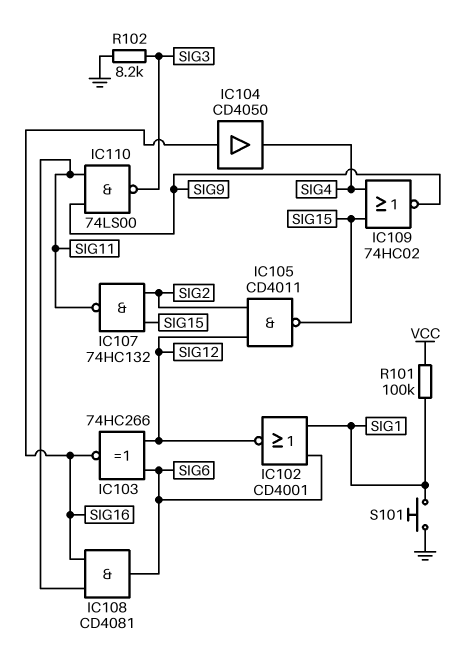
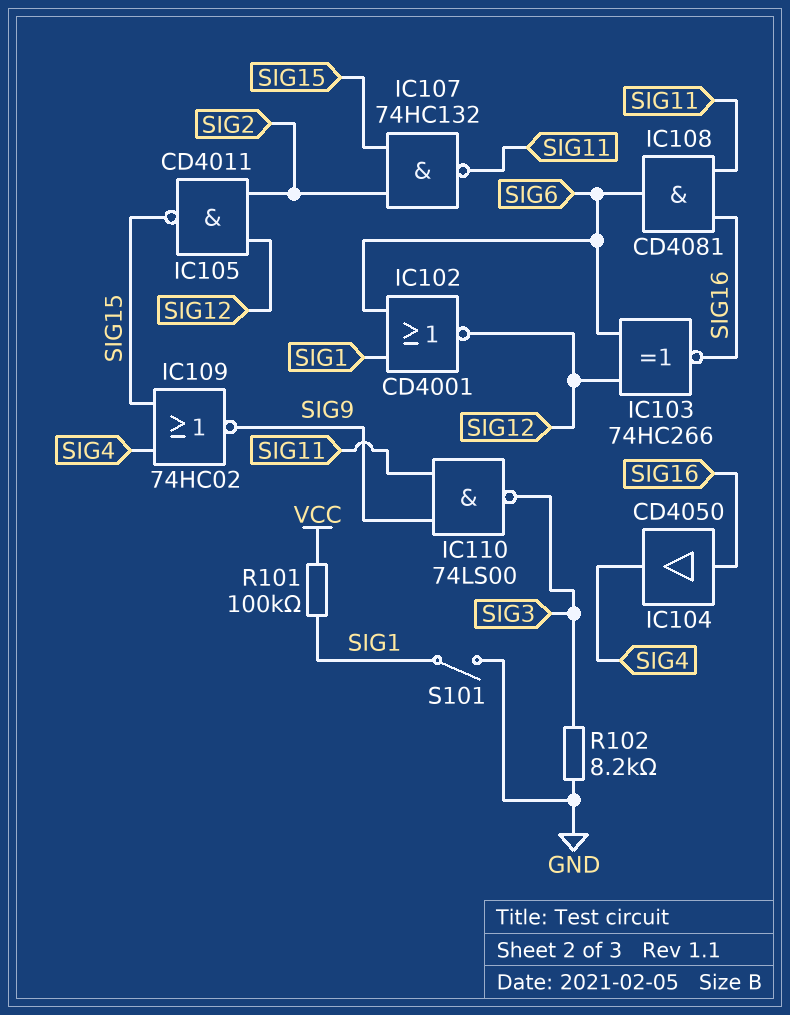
S101: button (GND, SIG1) -> switch (GND, SIG1)

